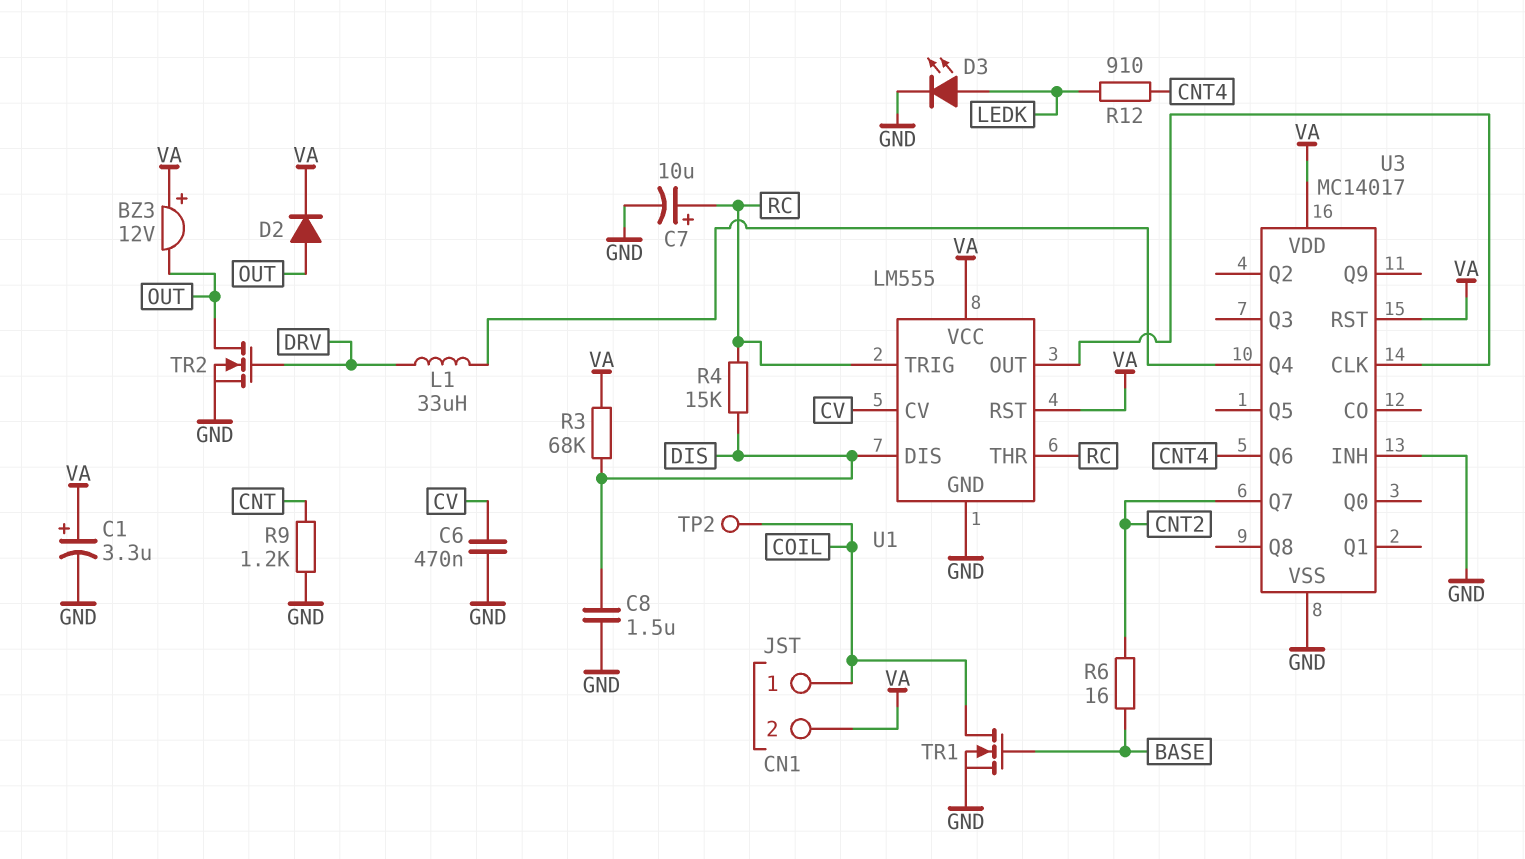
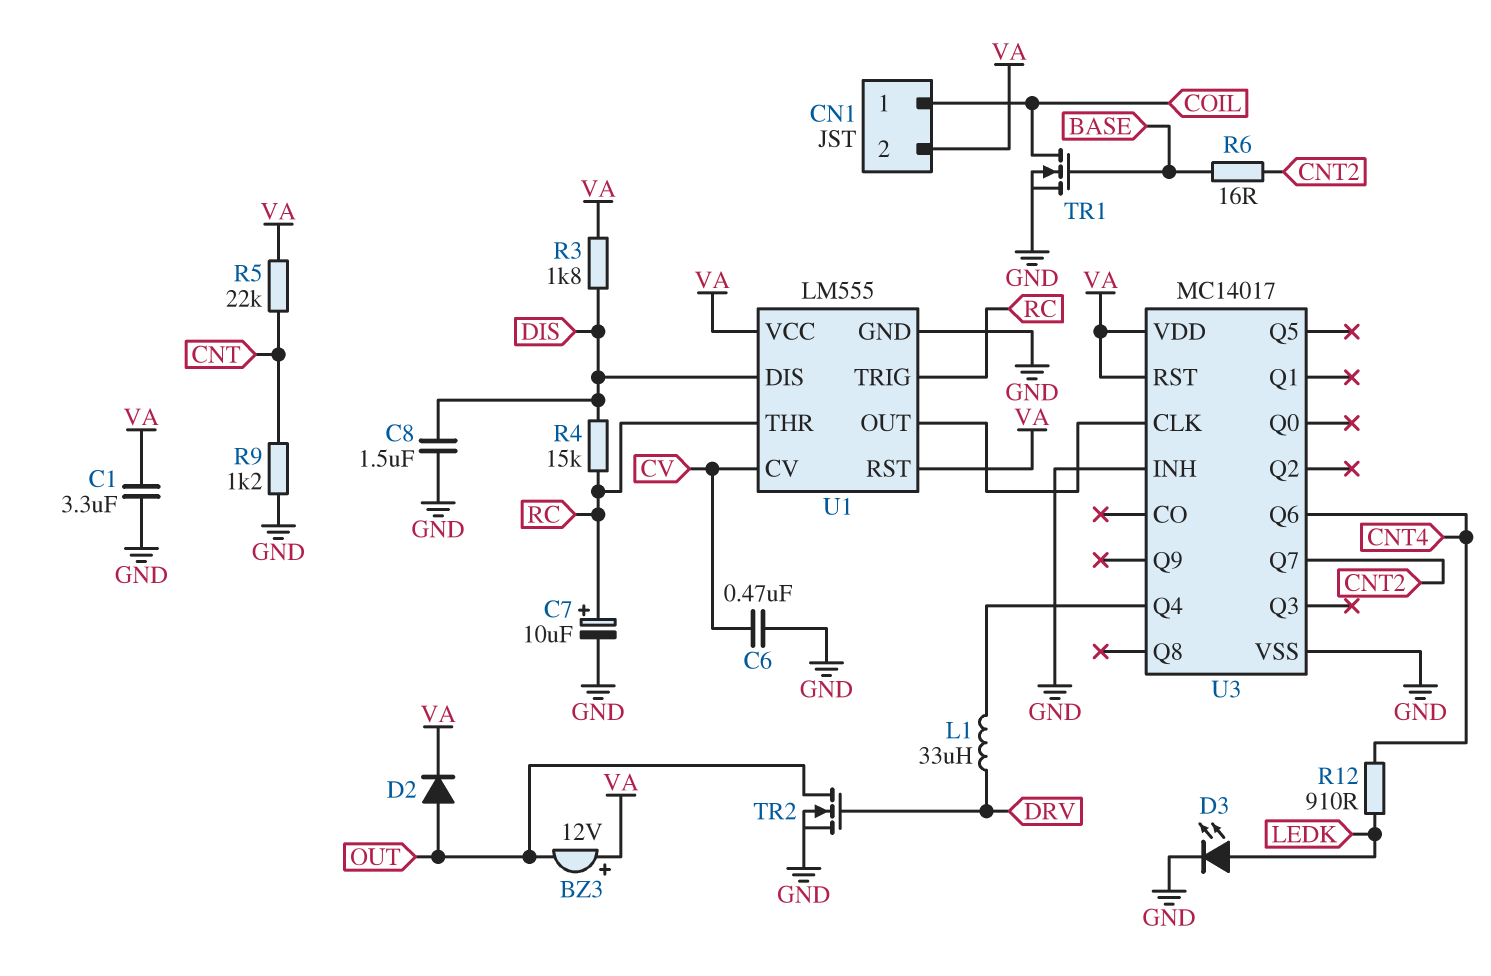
C1: 3.3uF (plus VA, minus GND) -> 3.3uF (GND, VA)
R3: 68k (DIS, VA) -> 1.8k (DIS, VA)
R5: none -> 22k (CNT, VA)
TP2: test point (COIL) -> none

